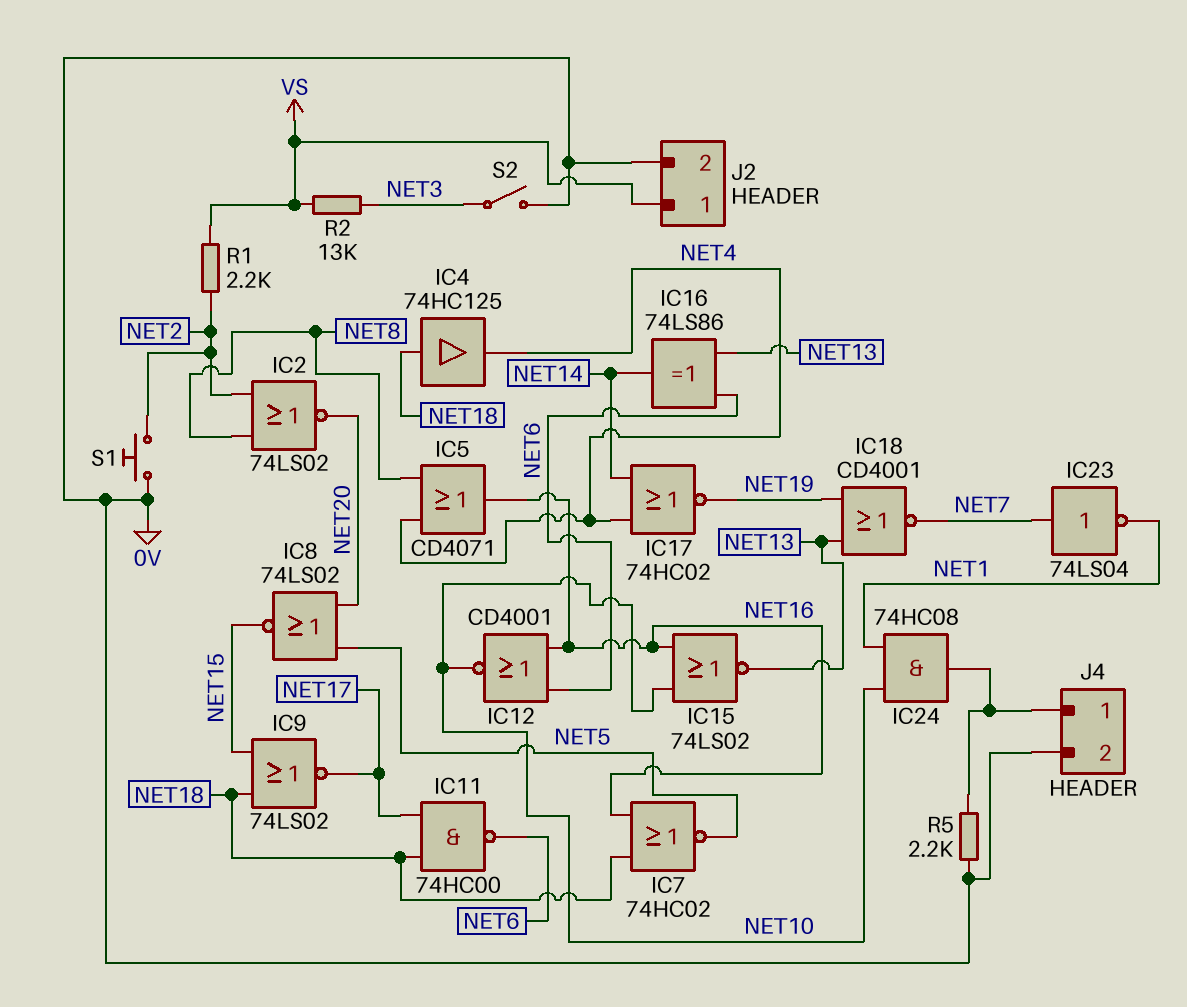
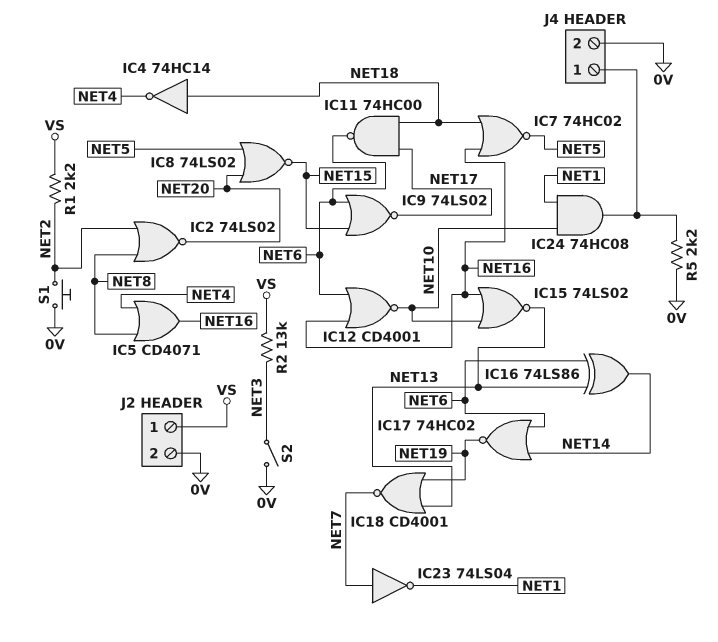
IC4: buffer 74HC125 (in NET18, out NET4) -> NOT 74HC14 (in NET18, out NET4)
IC9: NOR 74LS02 (in NET15, in NET18, out NET17) -> NOR 74LS02 (in NET6, in NET15, out NET17)
IC17: NOR 74HC02 (in NET4, in NET14, out NET19) -> NOR 74HC02 (in NET6, in NET14, out NET19)

